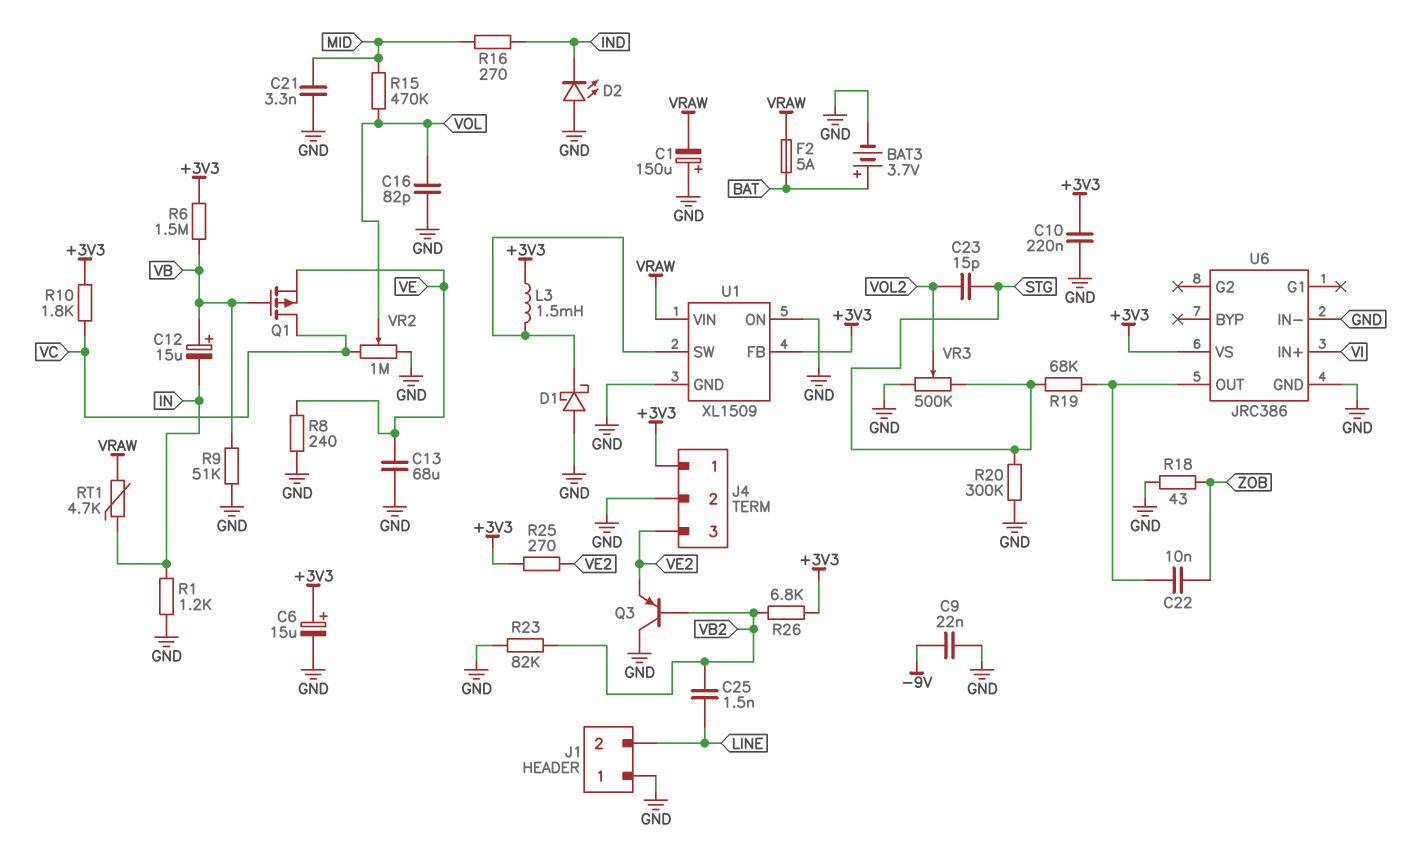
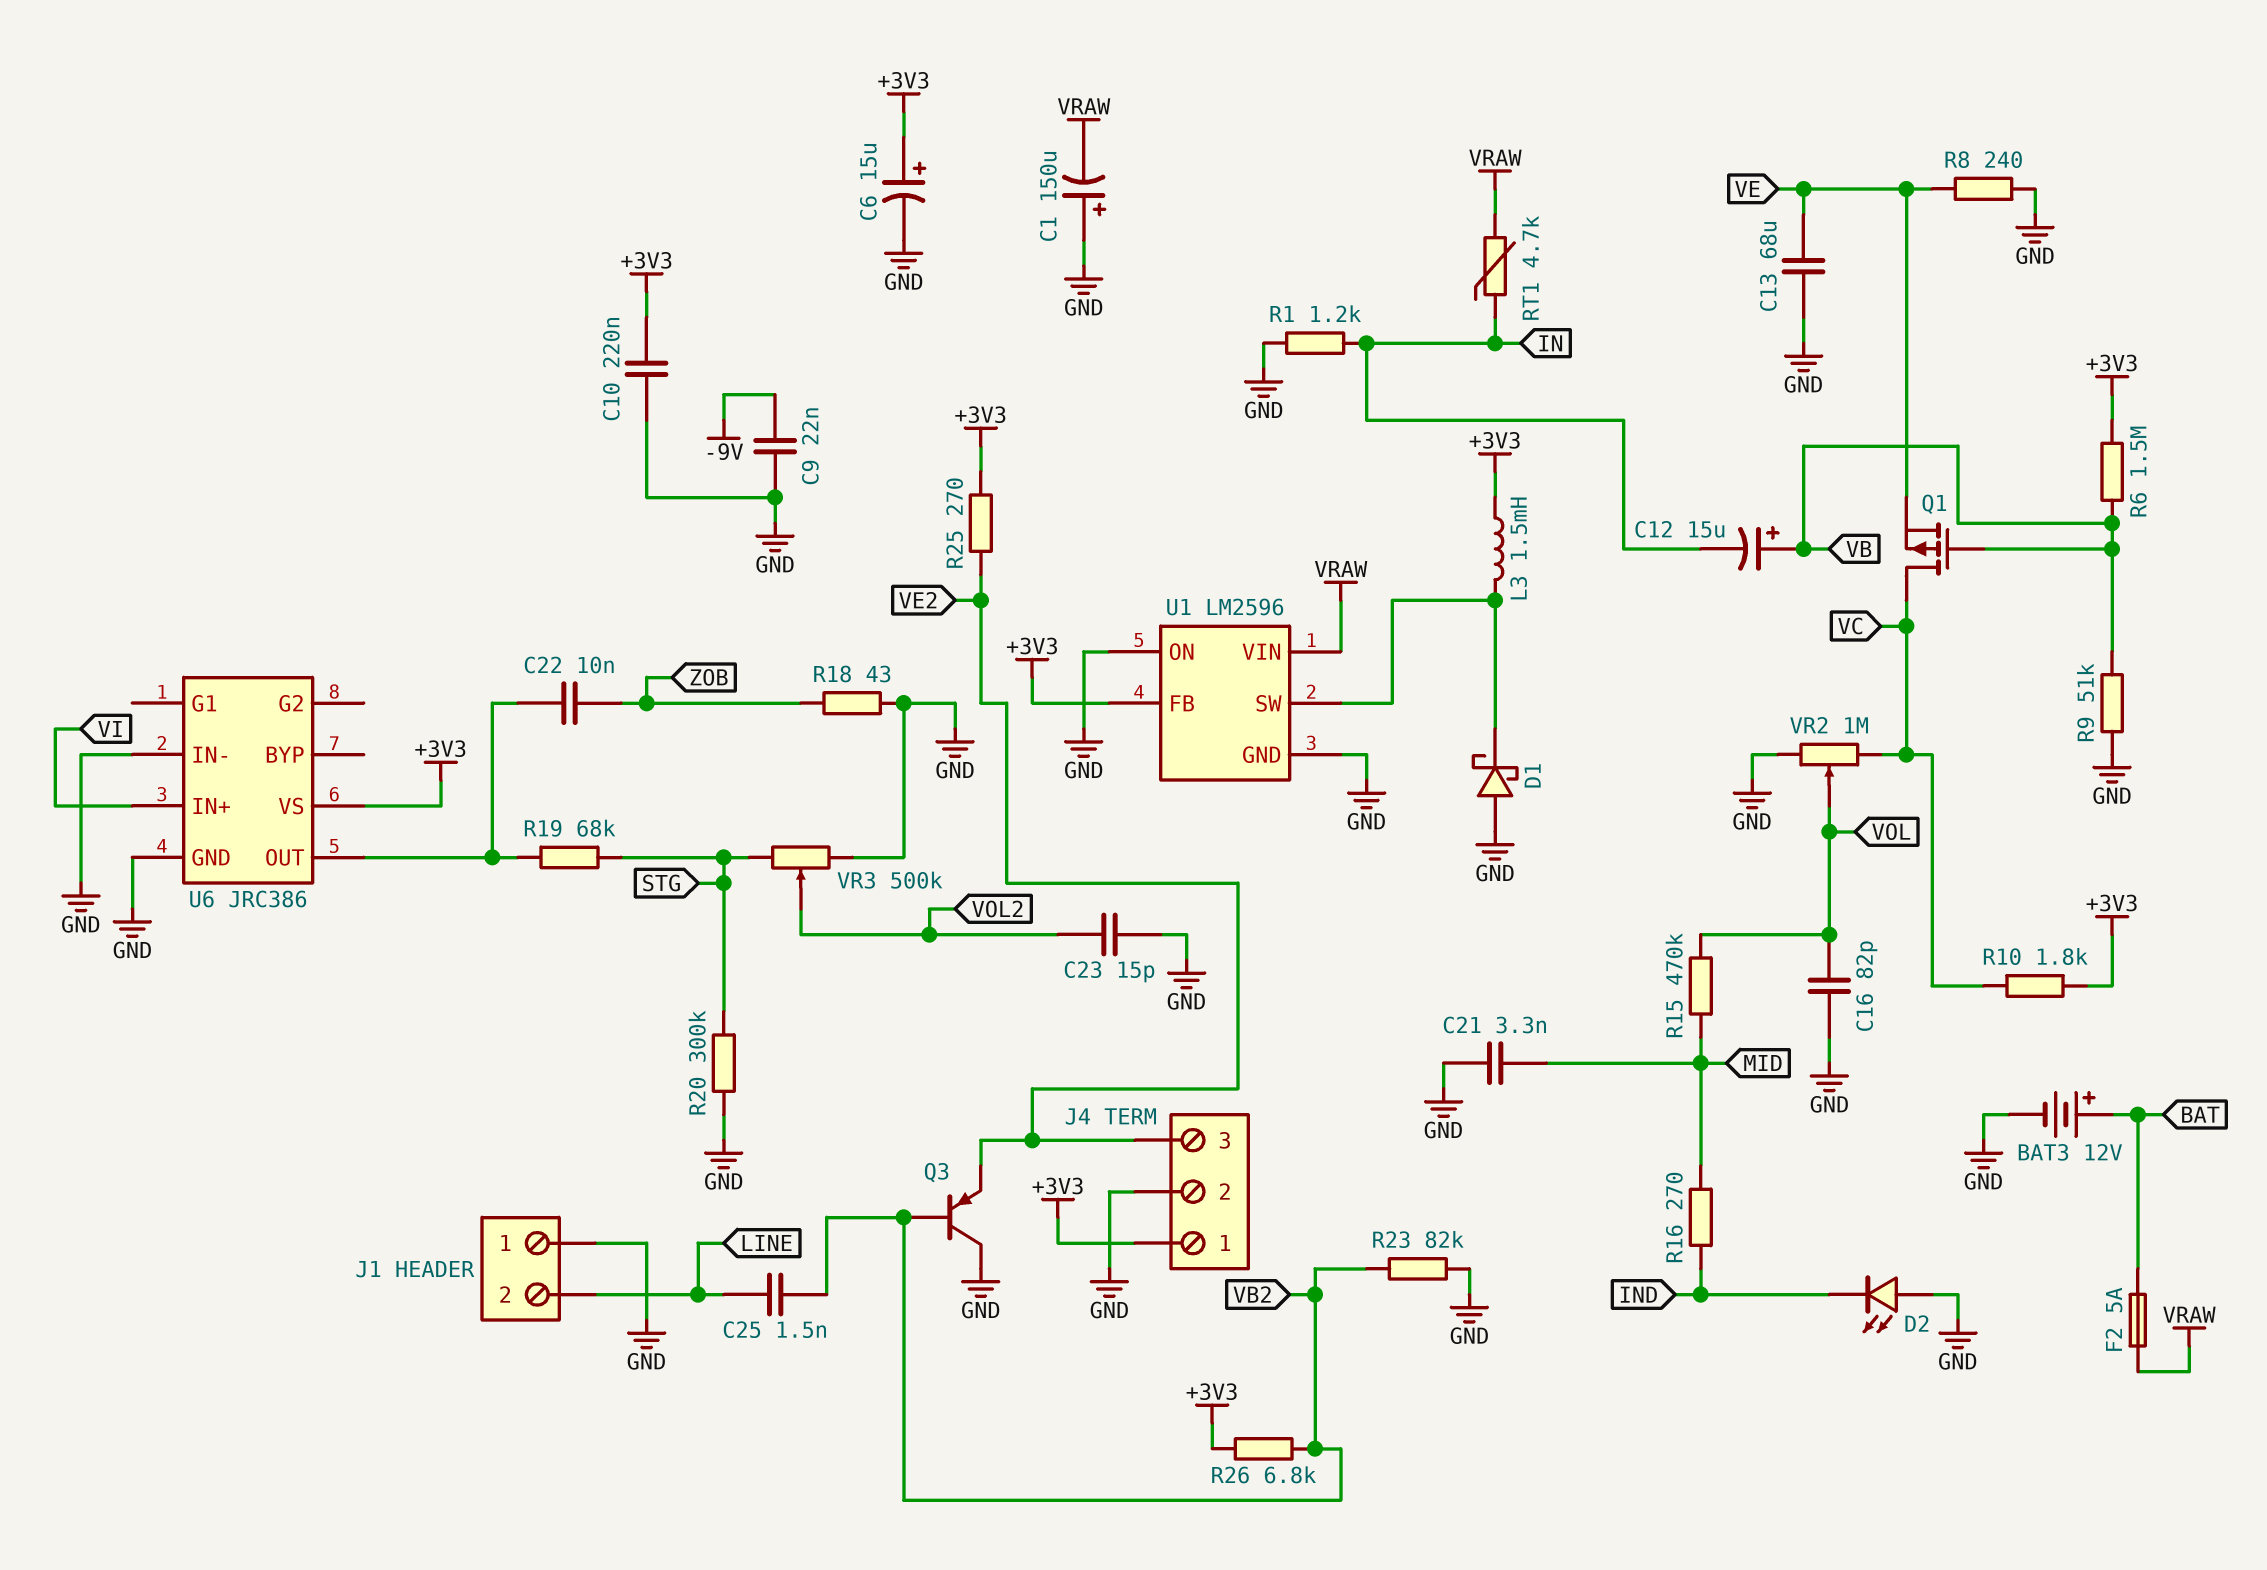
BAT3: 3.7V (plus BAT, minus GND) -> 12V (plus BAT, minus GND)
C23: 15pF (STG, VOL2) -> 15pF (GND, VOL2)
U1: XL1509 -> LM2596

